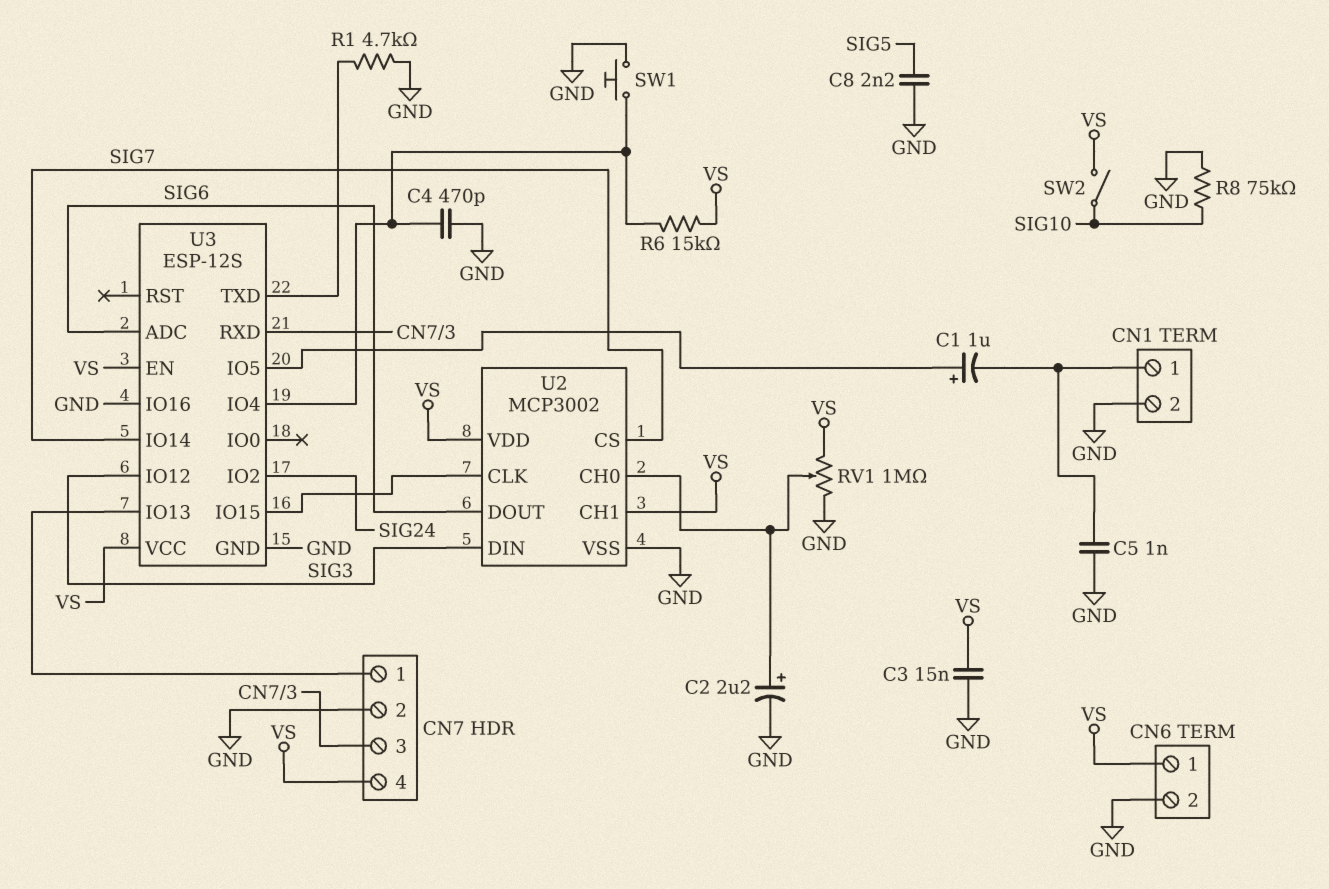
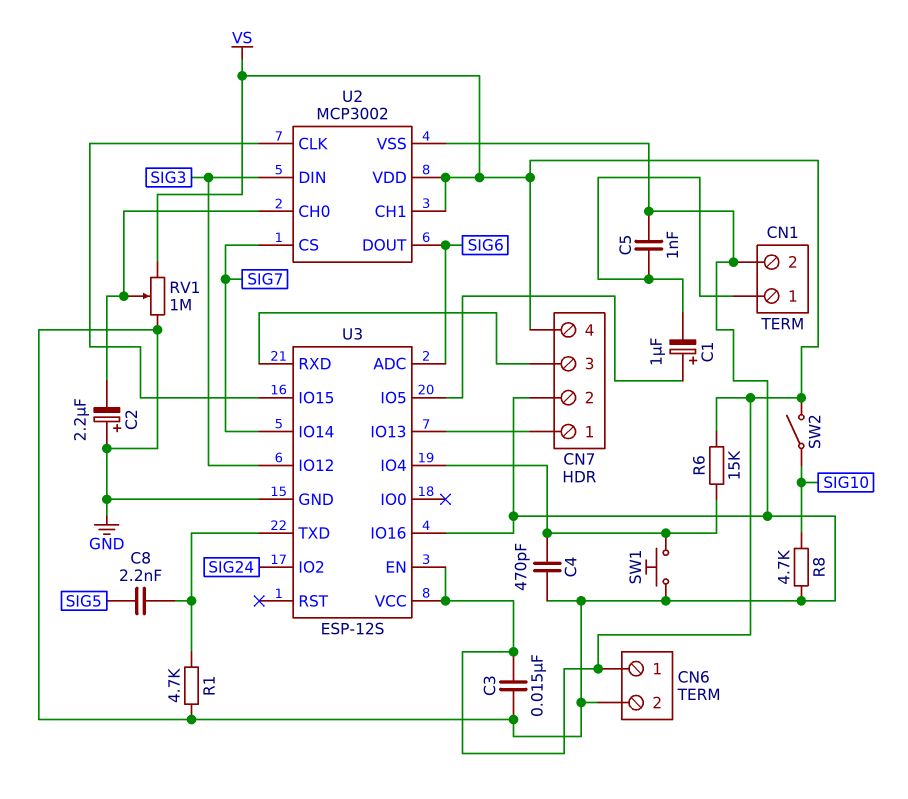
C2: 2.2uF (plus U2/CH0, minus GND) -> 2.2uF (plus GND, minus U2/CH0)
C8: 2.2nF (GND, SIG5) -> 2.2nF (SIG5, U3/TXD)
R8: 75k (GND, SIG10) -> 4.7k (GND, SIG10)

